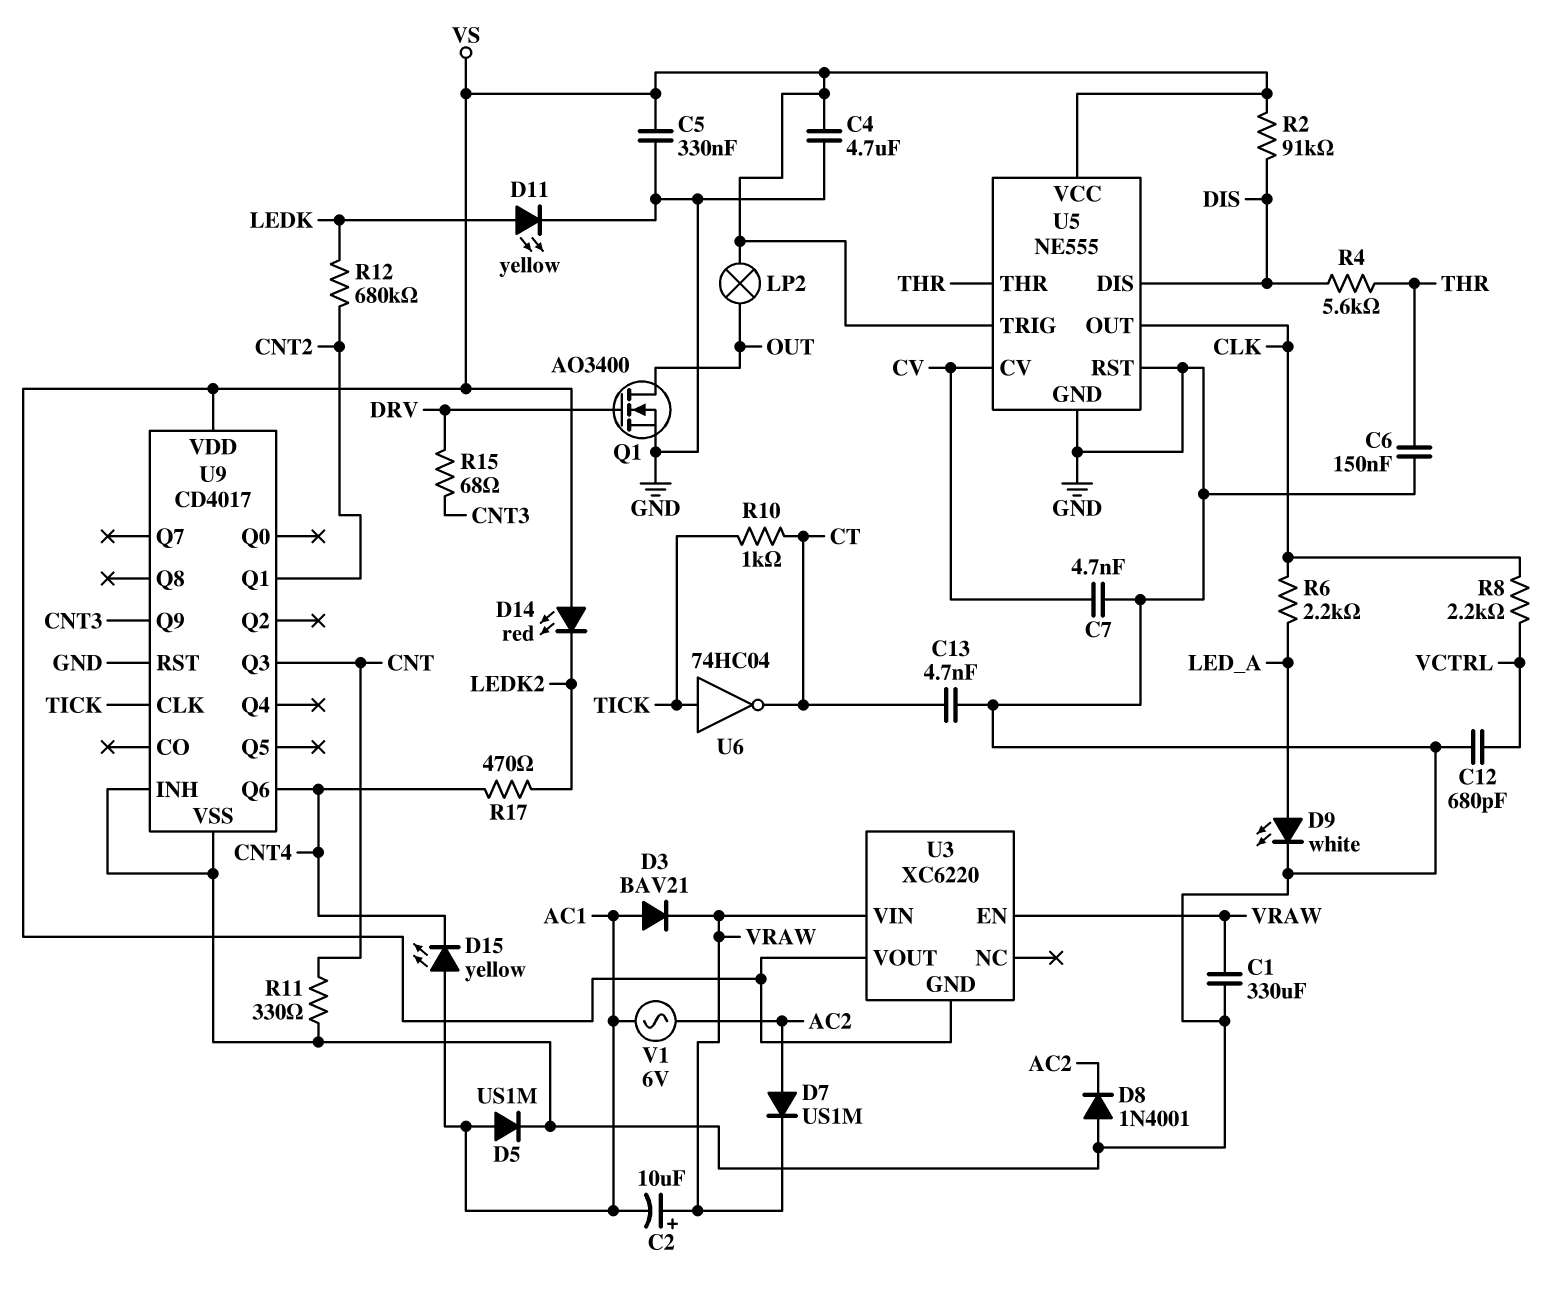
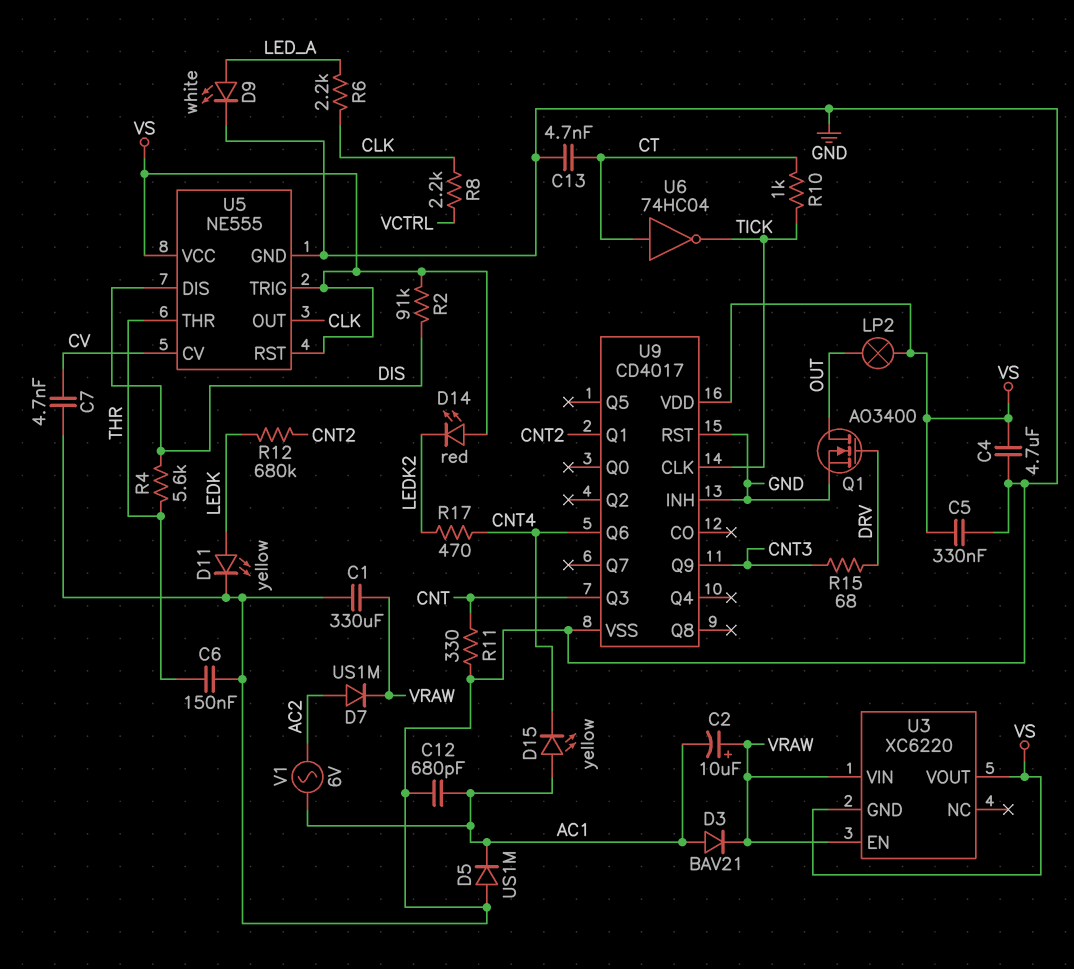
C12: 680pF (GND, VCTRL) -> 680pF (AC1, GND)
D5: diode US1M (A AC1, K GND) -> diode US1M (A GND, K AC1)
D8: diode 1N4001 (A GND, K AC2) -> none
U5 pin RST: GND -> VS
U6: NOT 74HC04 (in TICK, out CT) -> NOT 74HC04 (in CT, out TICK)

